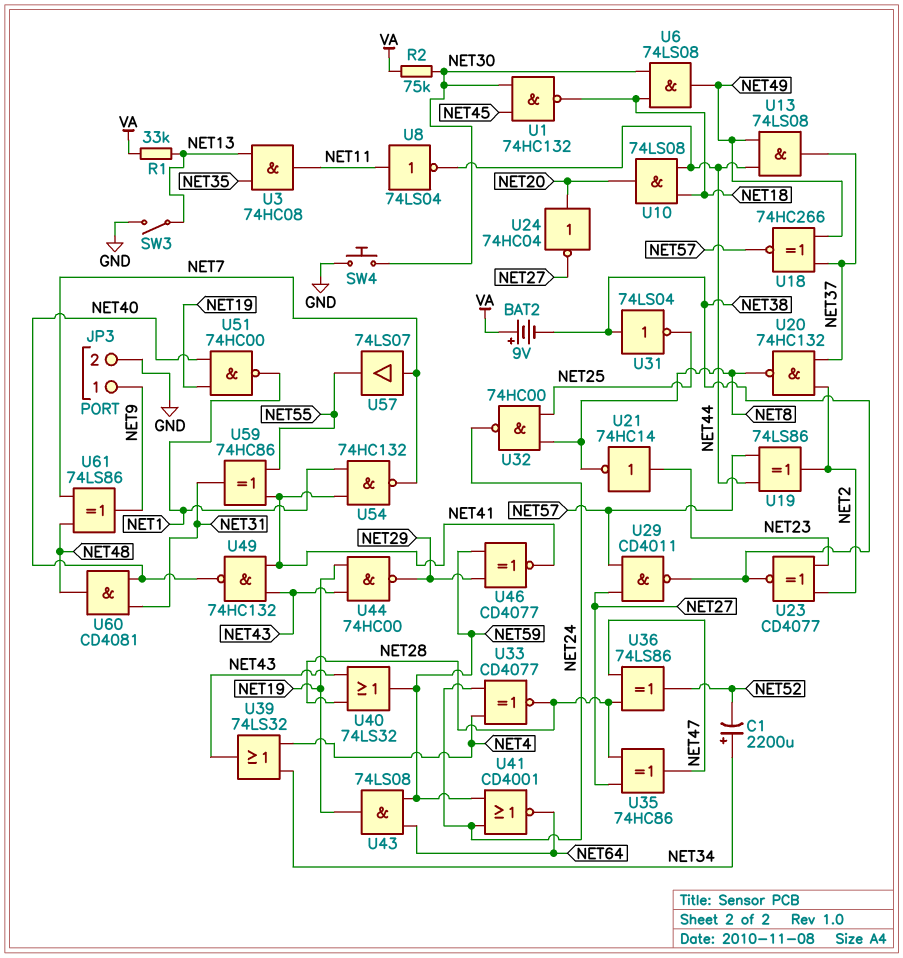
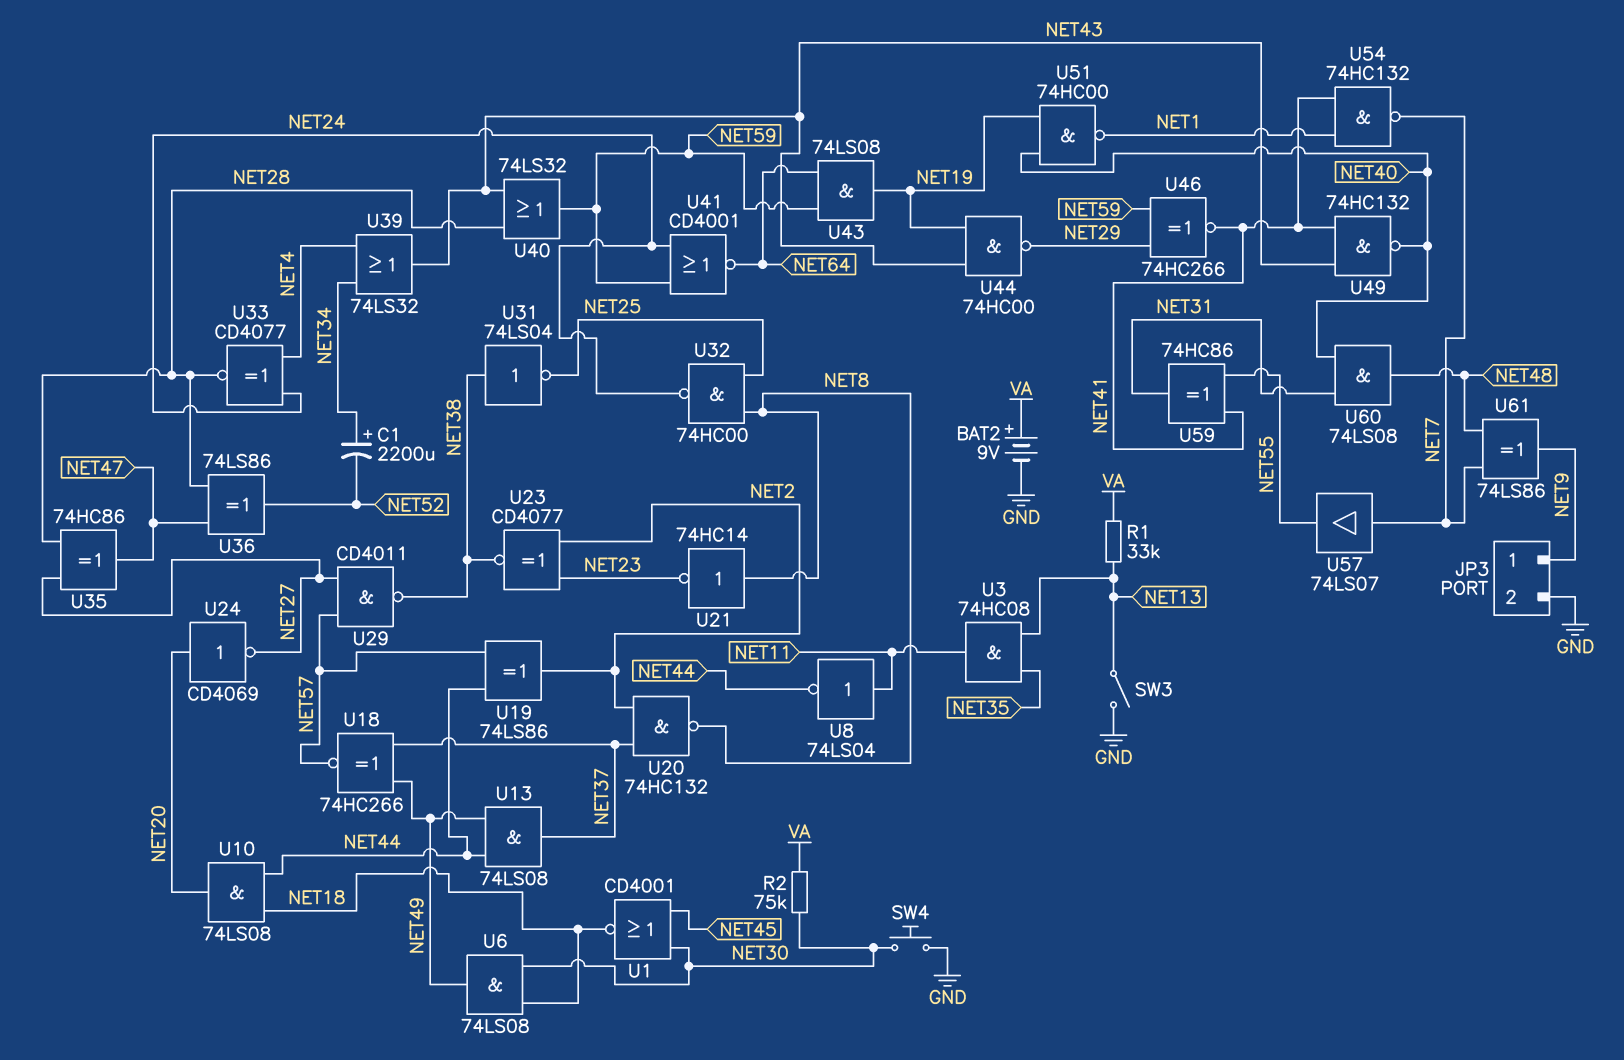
BAT2: 9V (plus VA, minus NET38) -> 9V (plus VA, minus GND)
U1: NAND 74HC132 (in NET30, in NET45, out NET18) -> NOR CD4001 (in NET30, in NET45, out NET18)
U21: NOT 74HC14 (in NET23, out NET8) -> NOT 74HC14 (in NET8, out NET23)
U24: NOT 74HC04 (in NET20, out NET27) -> NOT CD4069 (in NET20, out NET27)
U46: XNOR CD4077 (in NET29, in NET59, out NET41) -> XNOR 74HC266 (in NET29, in NET59, out NET41)
U60: AND CD4081 (in NET31, in NET40, out NET48) -> AND 74LS08 (in NET31, in NET40, out NET48)

